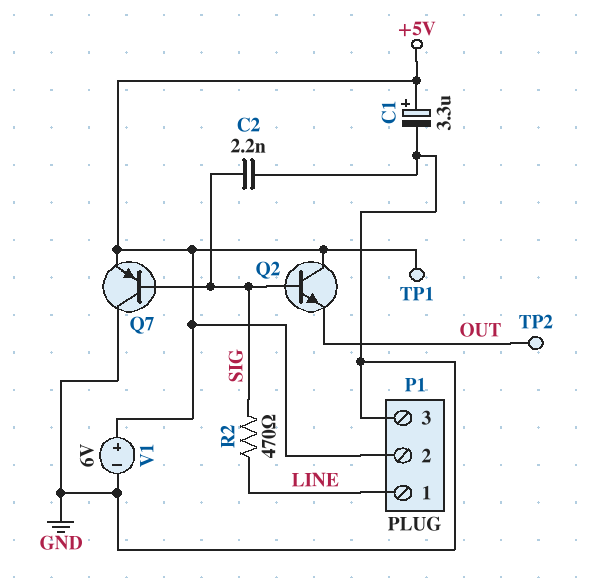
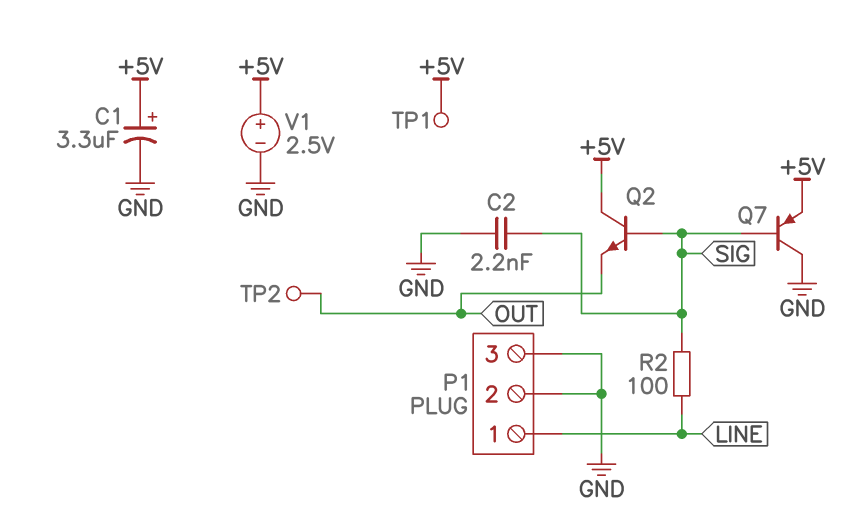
P1 pin 2: +5V -> GND
R2: 470 (LINE, SIG) -> 100 (LINE, SIG)
V1: 6V (plus +5V, minus GND) -> 2.5V (plus +5V, minus GND)

